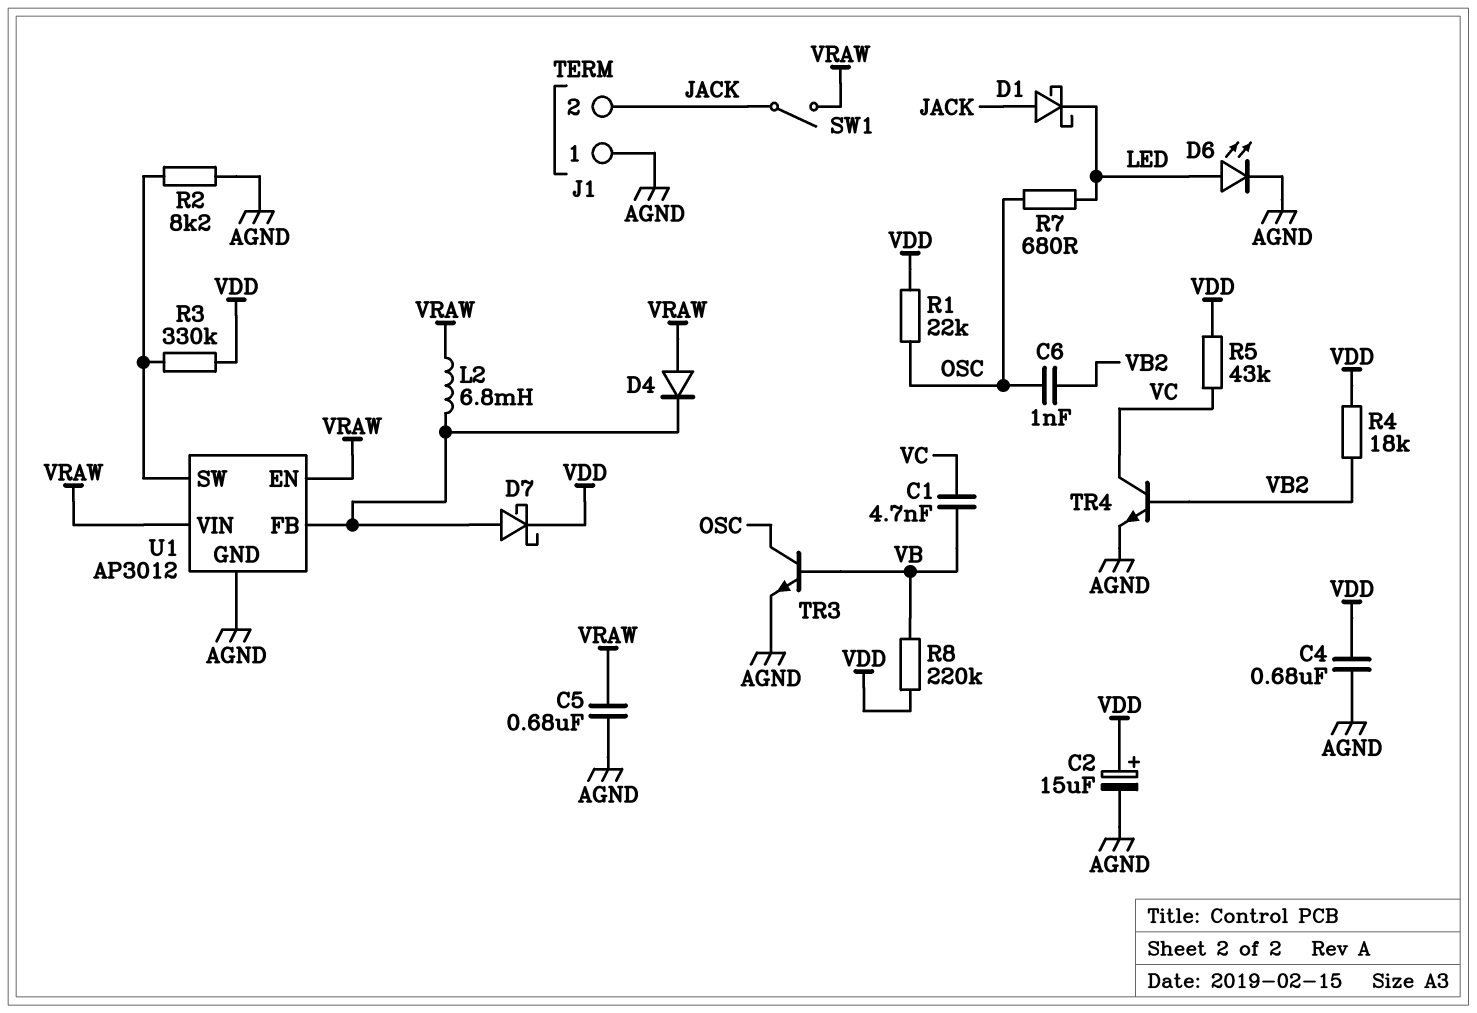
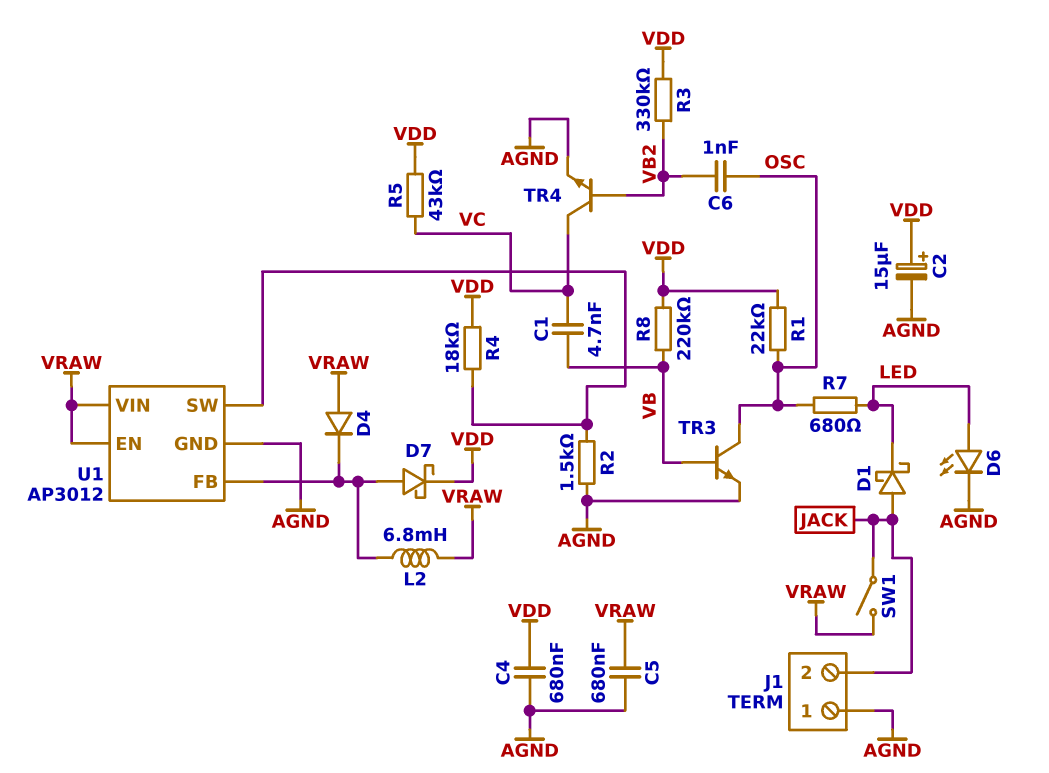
R2: 8.2k (AGND, U1/SW) -> 1.5k (AGND, U1/SW)
R3: 330k (U1/SW, VDD) -> 330k (VB2, VDD)
R4: 18k (VB2, VDD) -> 18k (U1/SW, VDD)

